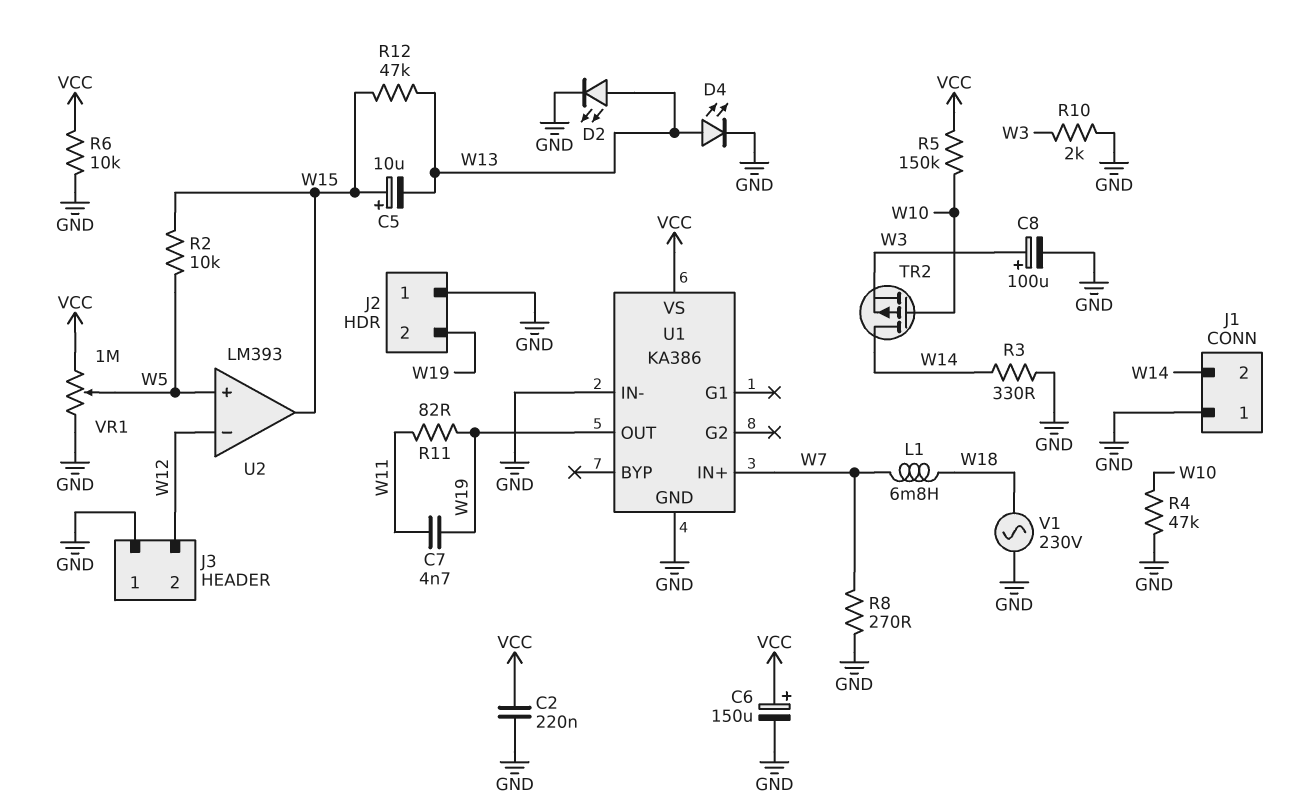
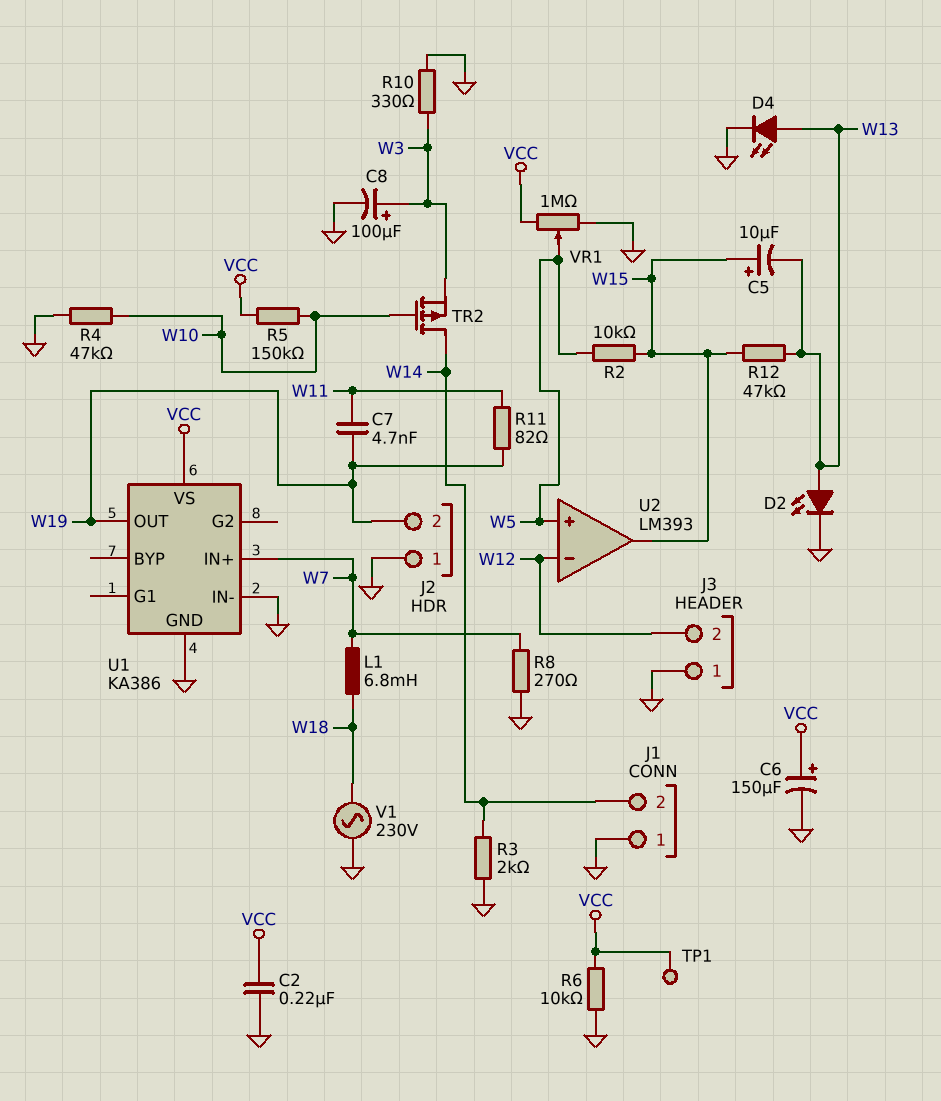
R3: 330 (GND, W14) -> 2k (GND, W14)
R10: 2k (GND, W3) -> 330 (GND, W3)
TP1: none -> test point (VCC)

